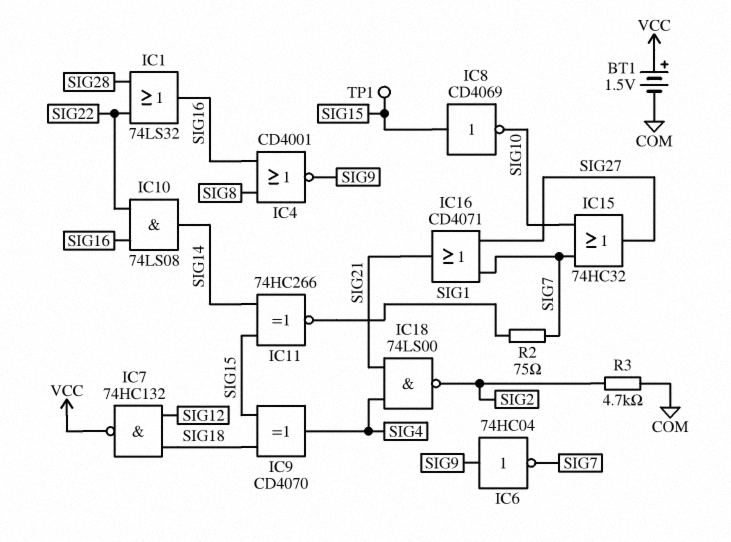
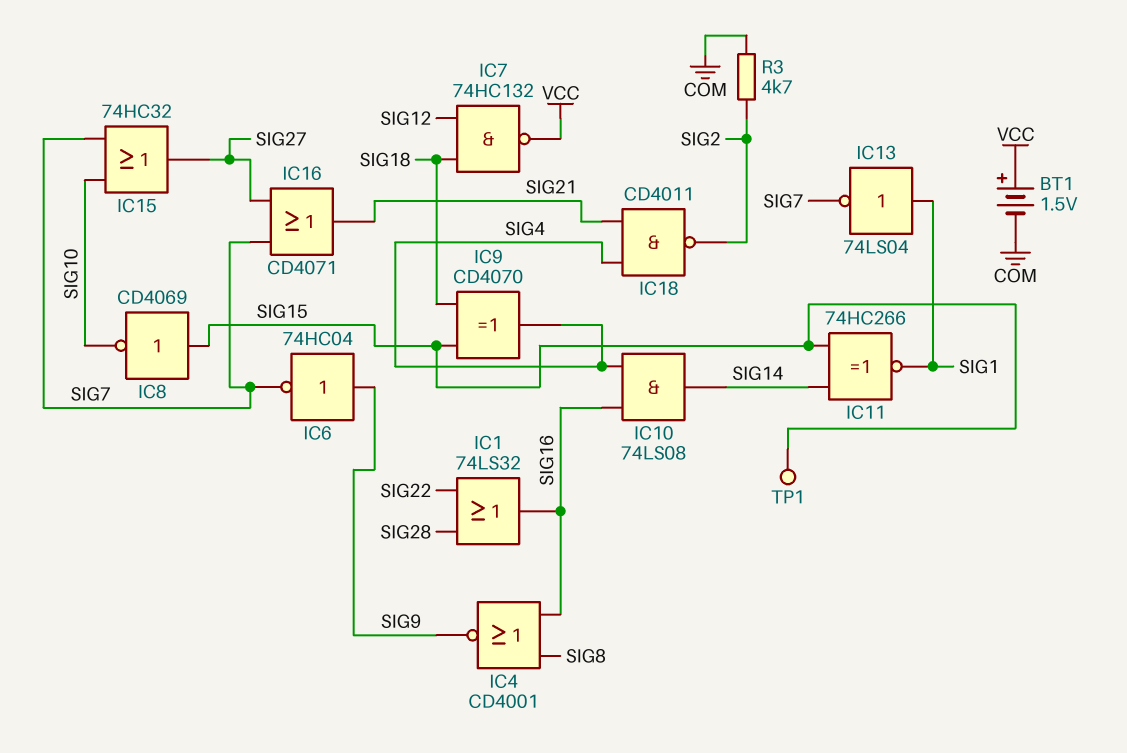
IC10: AND 74LS08 (in SIG16, in SIG22, out SIG14) -> AND 74LS08 (in SIG4, in SIG16, out SIG14)
IC13: none -> NOT 74LS04 (in SIG1, out SIG7)
IC18: NAND 74LS00 (in SIG4, in SIG21, out SIG2) -> NAND CD4011 (in SIG4, in SIG21, out SIG2)
R2: 75 (SIG1, SIG7) -> none

